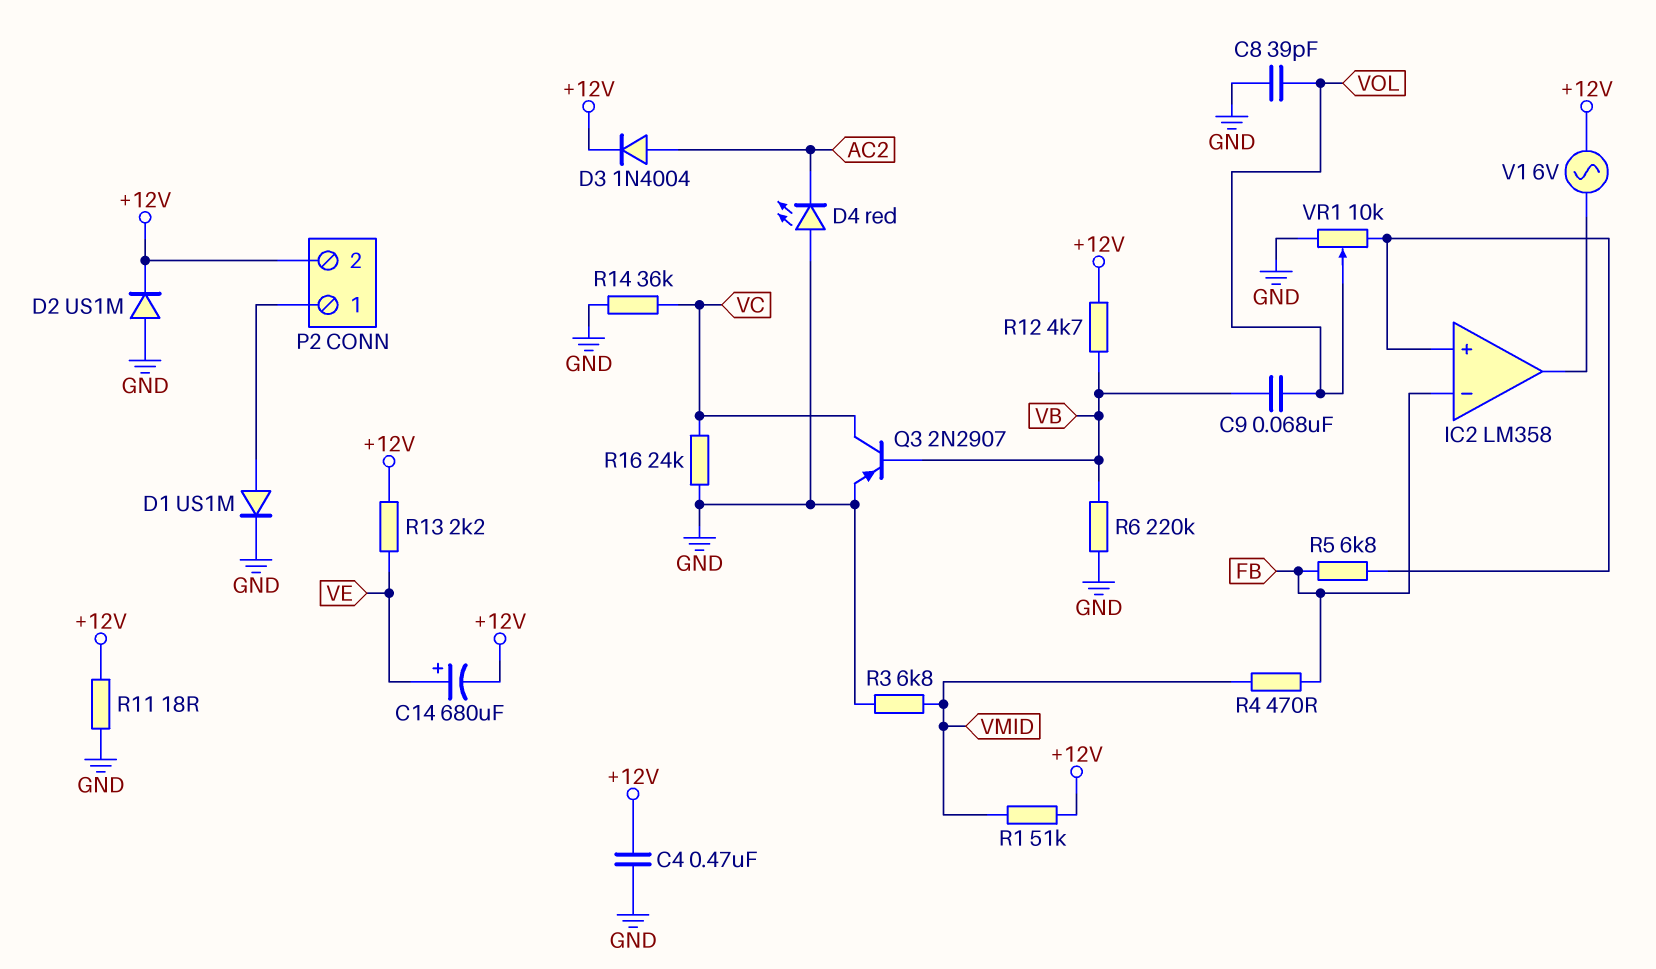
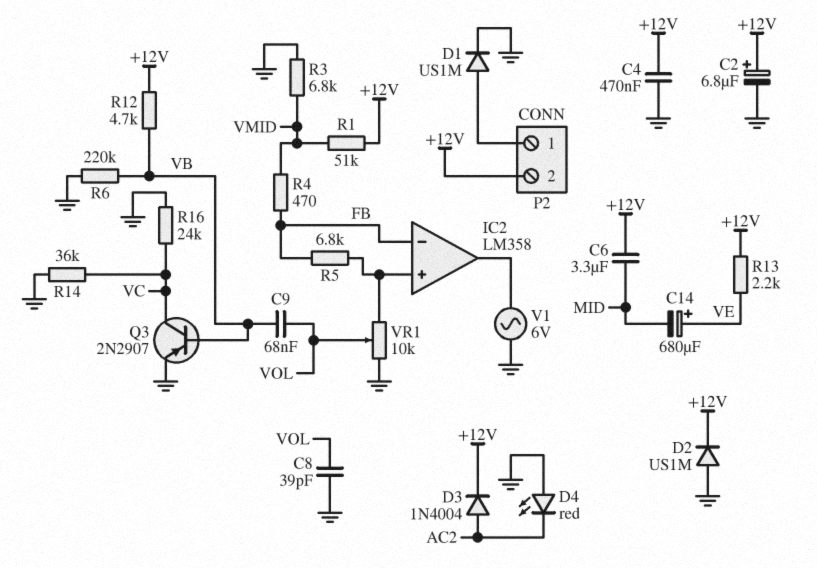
C2: none -> 6.8uF (plus +12V, minus GND)
C6: none -> 3.3uF (+12V, MID)
C14: 680uF (plus VE, minus +12V) -> 680uF (plus VE, minus MID)
R11: 18 (+12V, GND) -> none
V1: AC 6V (+12V, IC2/out) -> AC 6V (GND, IC2/out)

